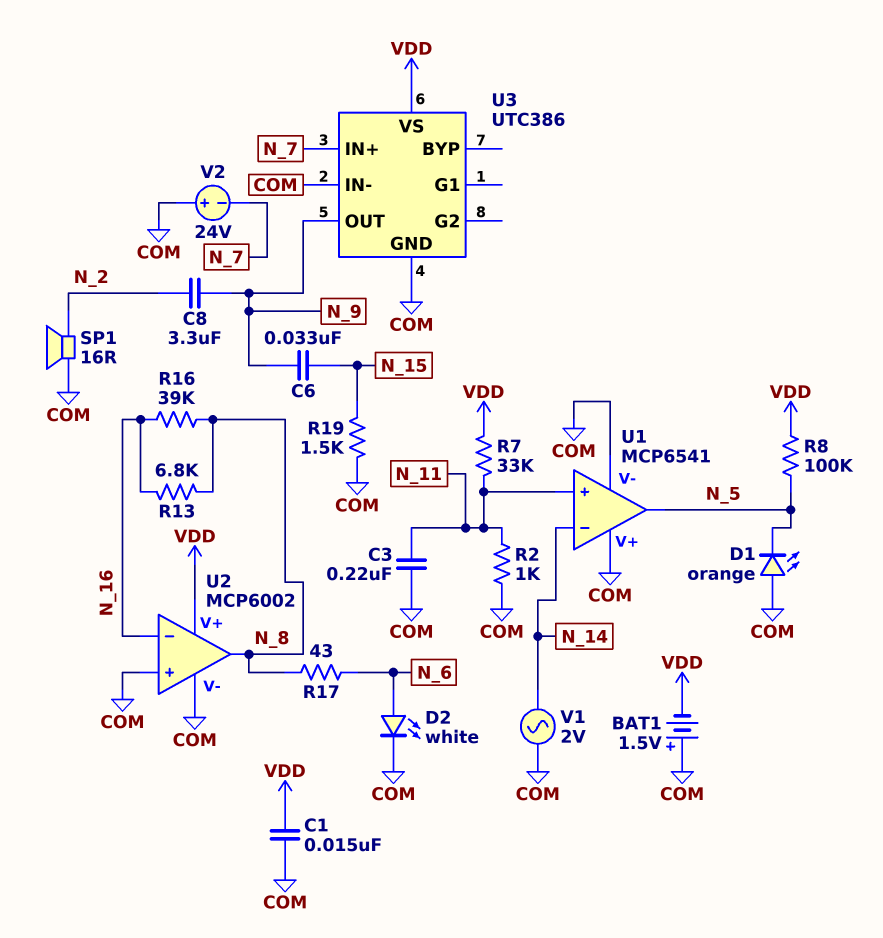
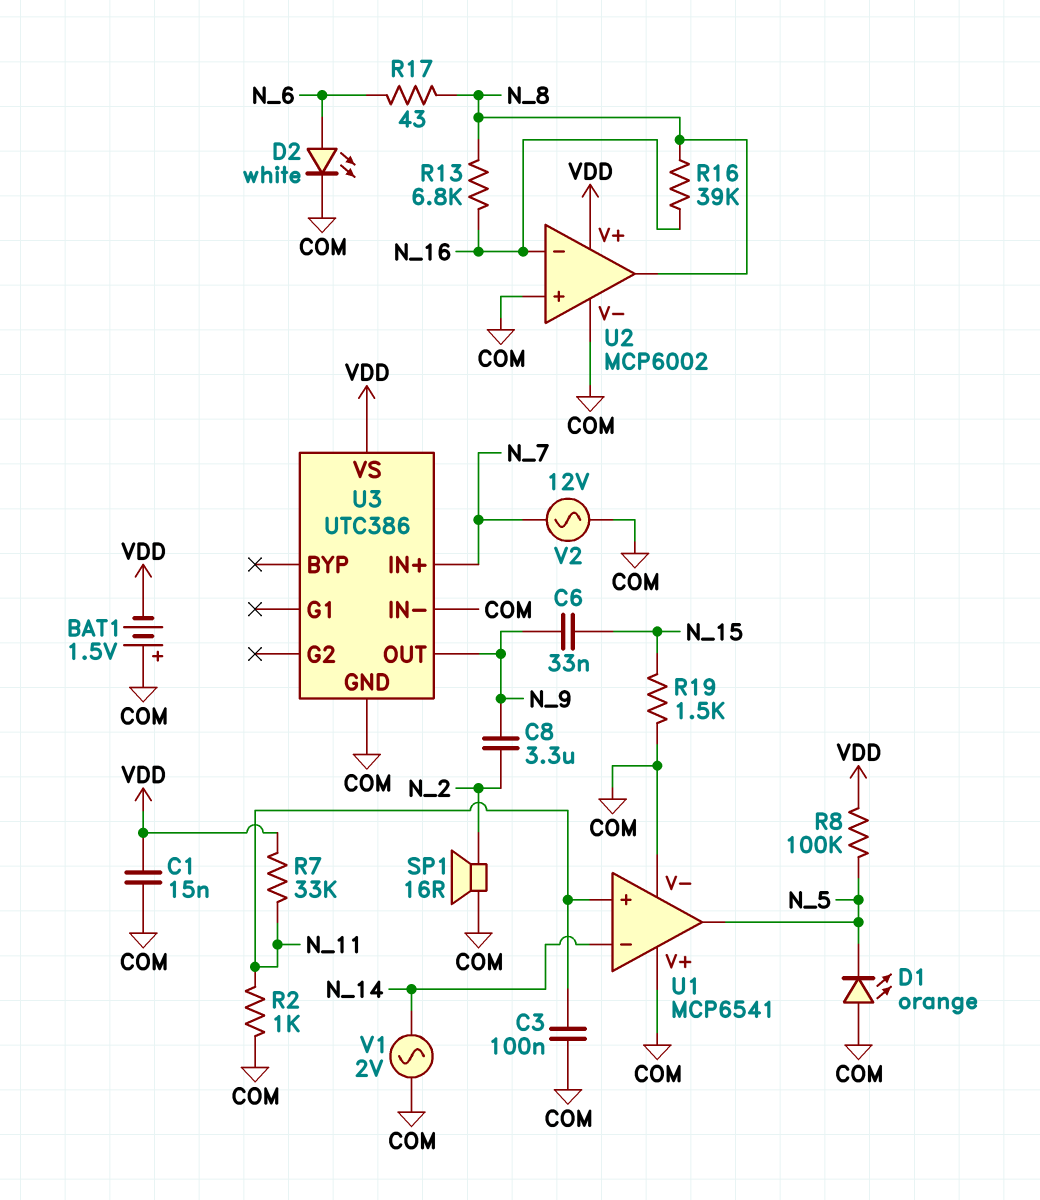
C3: 220nF (COM, N_11) -> 100nF (COM, N_11)
V2: 24V (plus COM, minus N_7) -> AC 12V (COM, N_7)

